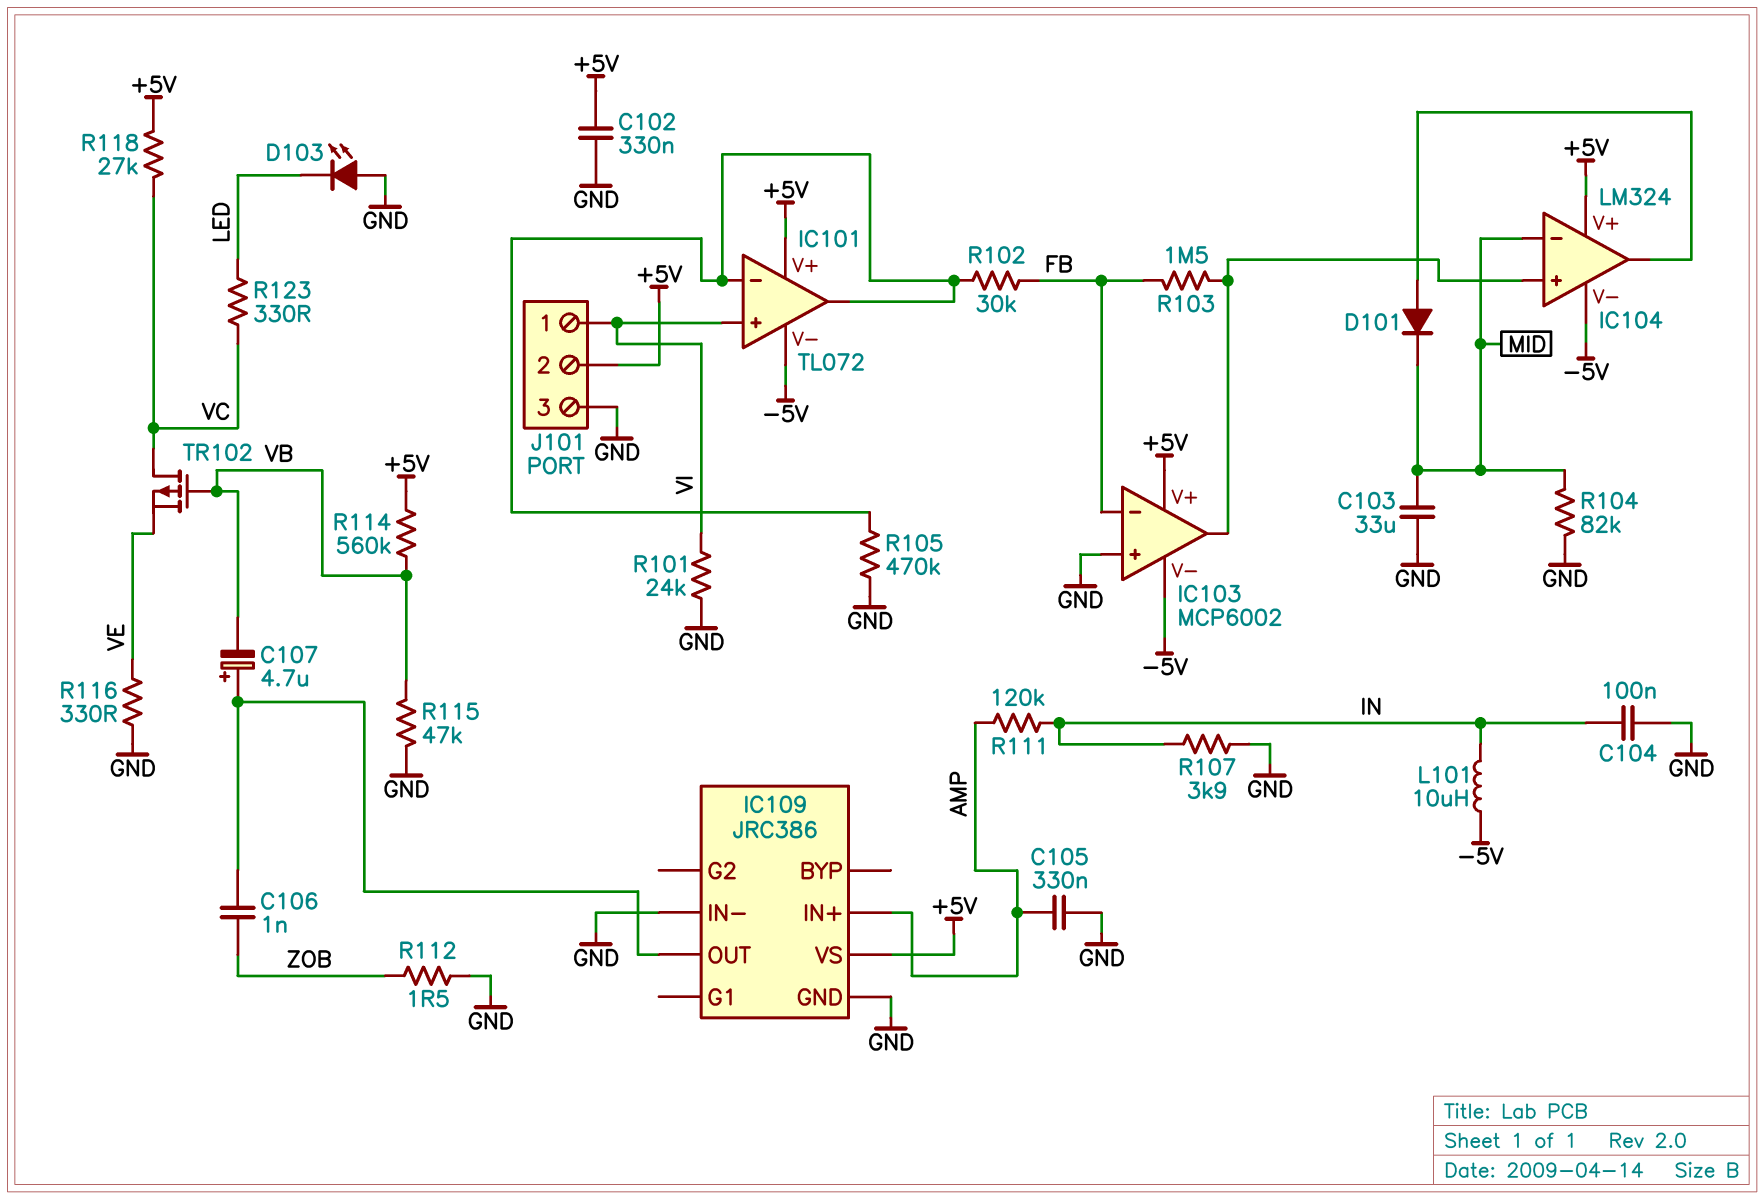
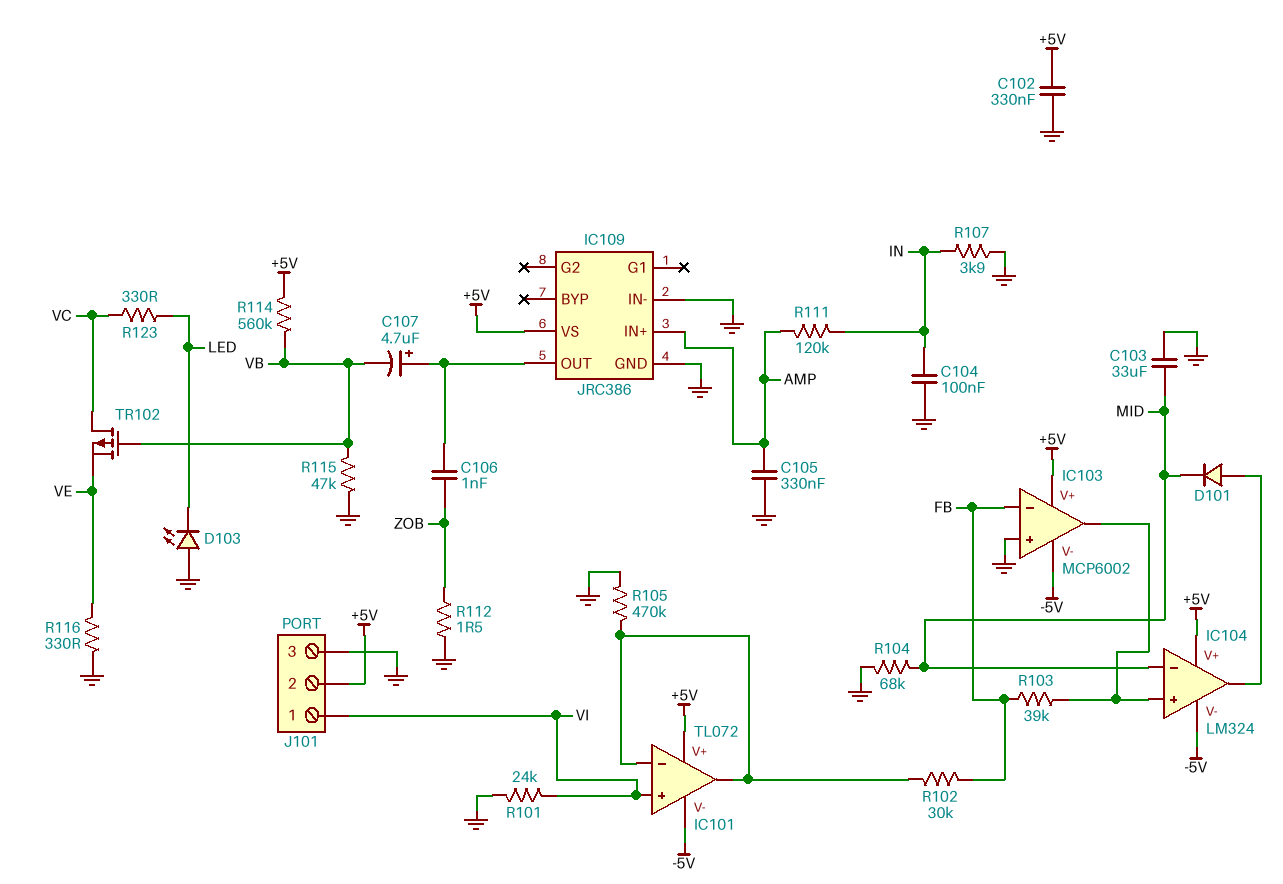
L101: 10uH (-5V, IN) -> none
R103: 1.5M (FB, IC103/out) -> 39k (FB, IC103/out)
R104: 82k (GND, MID) -> 68k (GND, MID)
R118: 27k (+5V, VC) -> none

